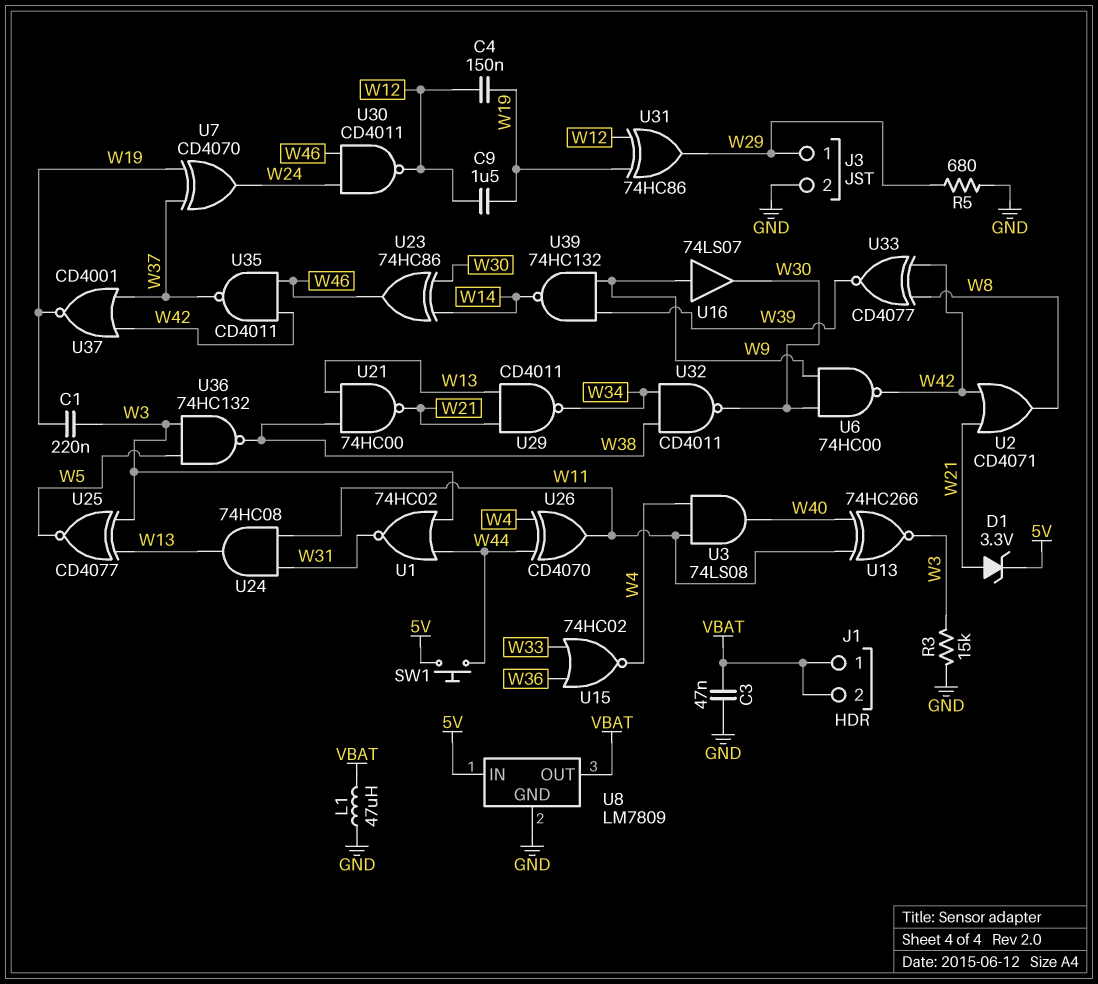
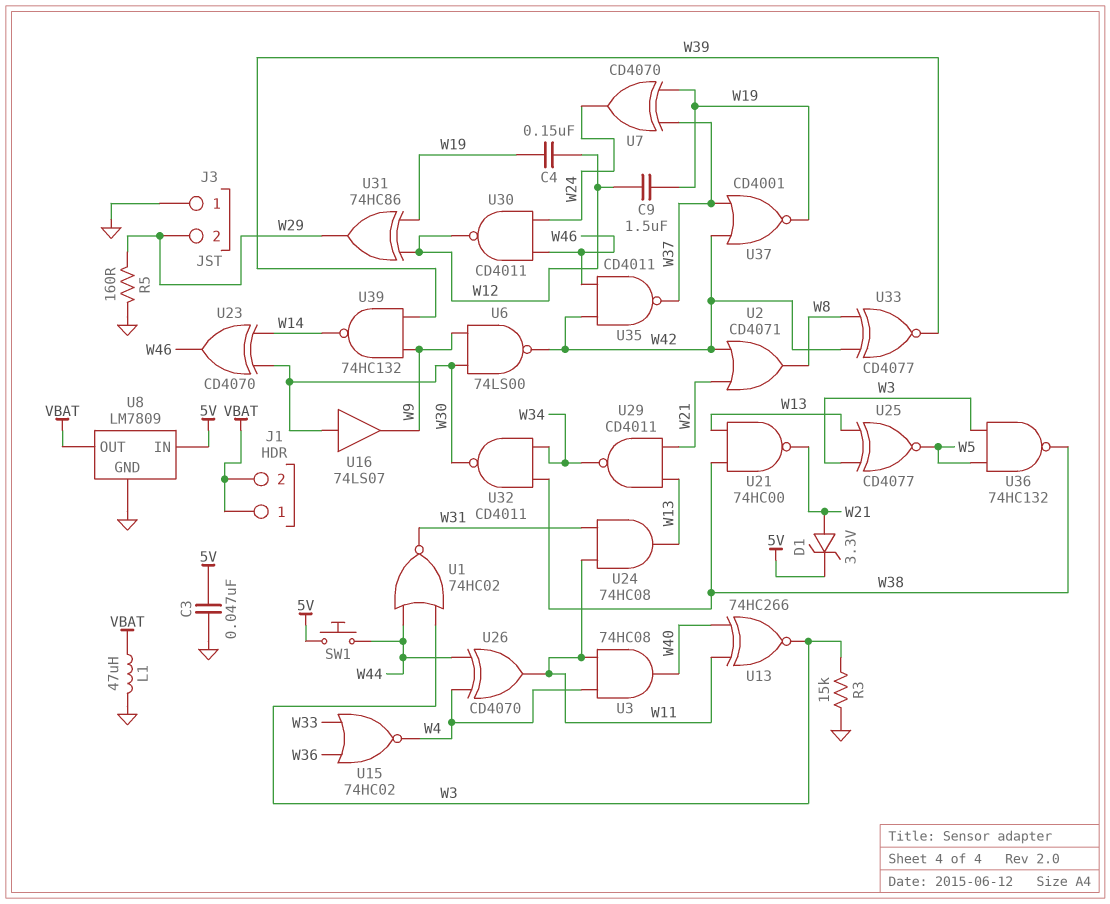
C1: 220nF (W3, W19) -> none
C3: 47nF (GND, VBAT) -> 47nF (5V, GND)
J3 pin 1: W29 -> GND
J3 pin 2: GND -> W29
R5: 680 (GND, W29) -> 160 (GND, W29)
U3: AND 74LS08 (in W4, in W11, out W40) -> AND 74HC08 (in W4, in W11, out W40)
U6: NAND 74HC00 (in W9, in W30, out W42) -> NAND 74LS00 (in W9, in W30, out W42)
U16: buffer 74LS07 (in W9, out W30) -> buffer 74LS07 (in W30, out W9)
U23: XOR 74HC86 (in W14, in W30, out W46) -> XOR CD4070 (in W14, in W30, out W46)

